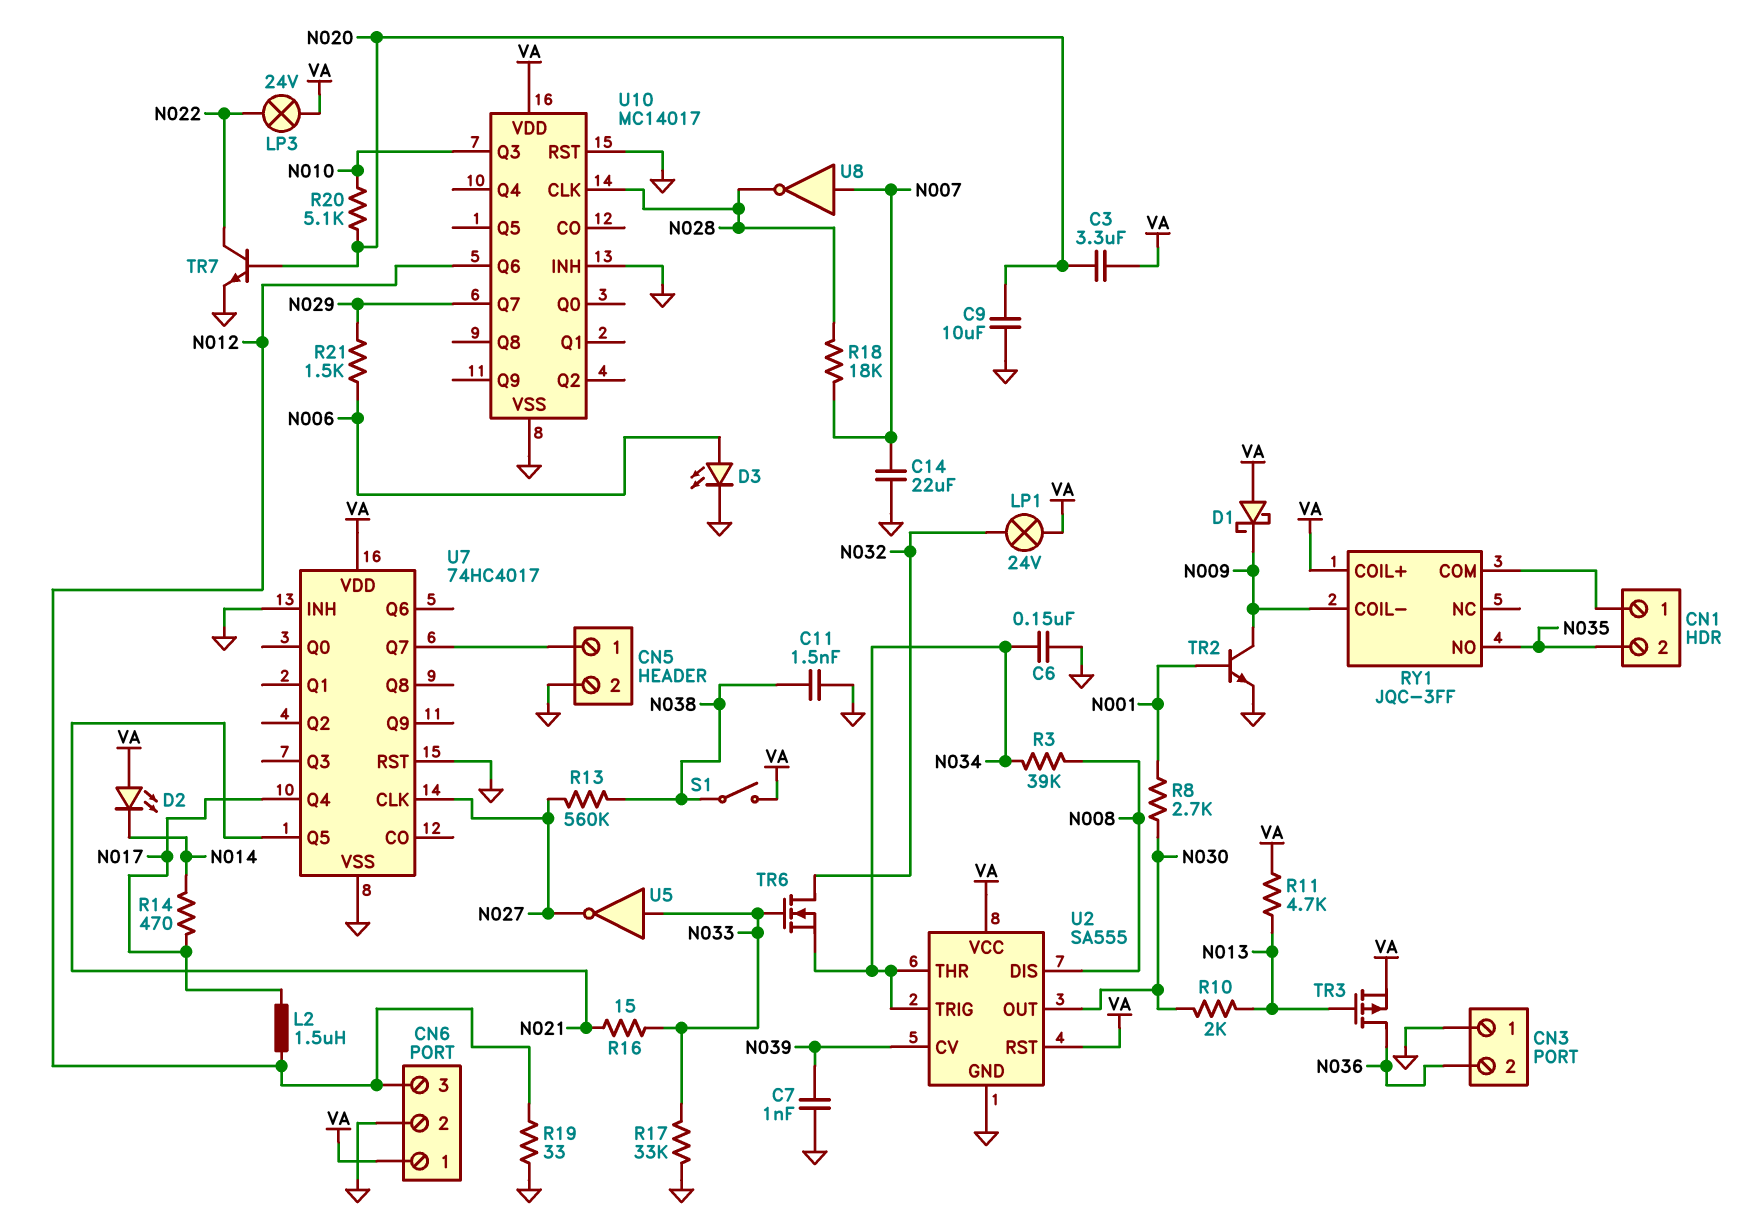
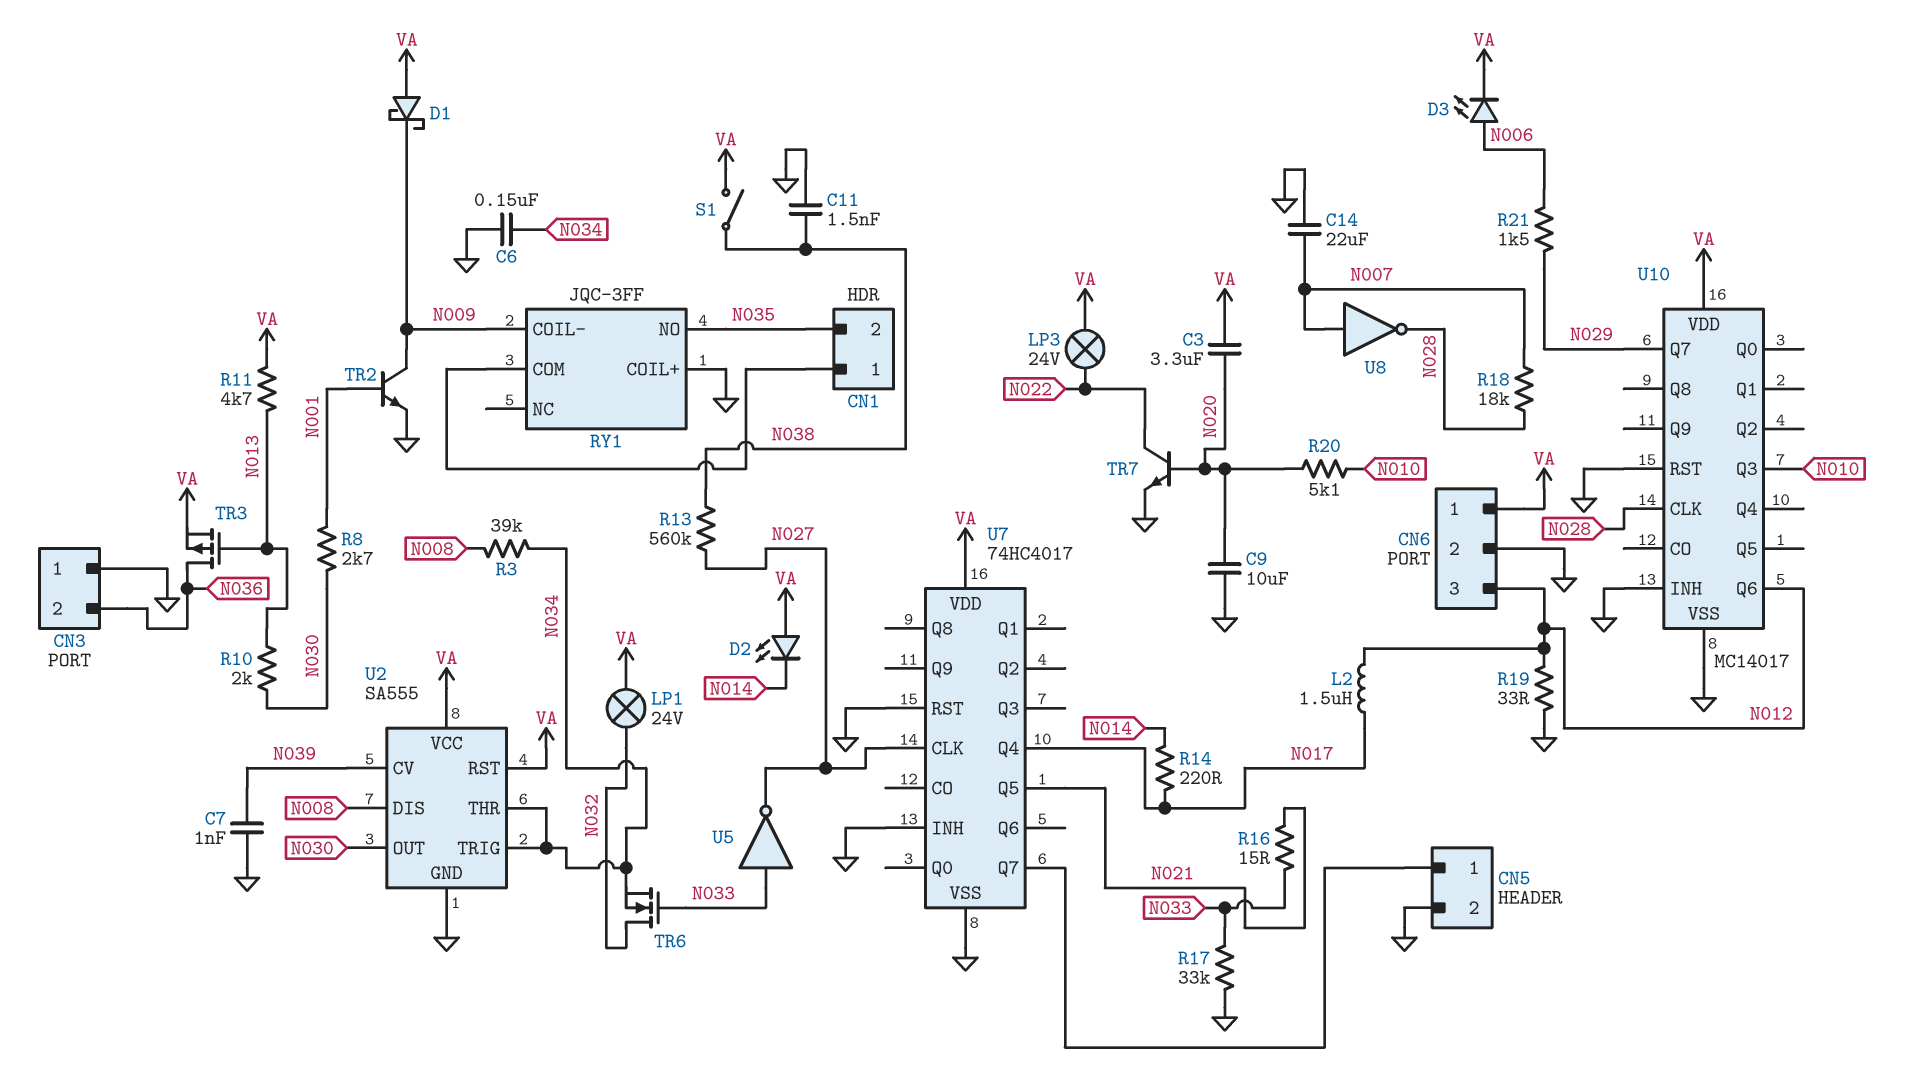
D3: LED (A N006, K GND) -> LED (A N006, K VA)
R14: 470 (N014, N017) -> 220 (N014, N017)
RY1 pin COIL+: VA -> GND

